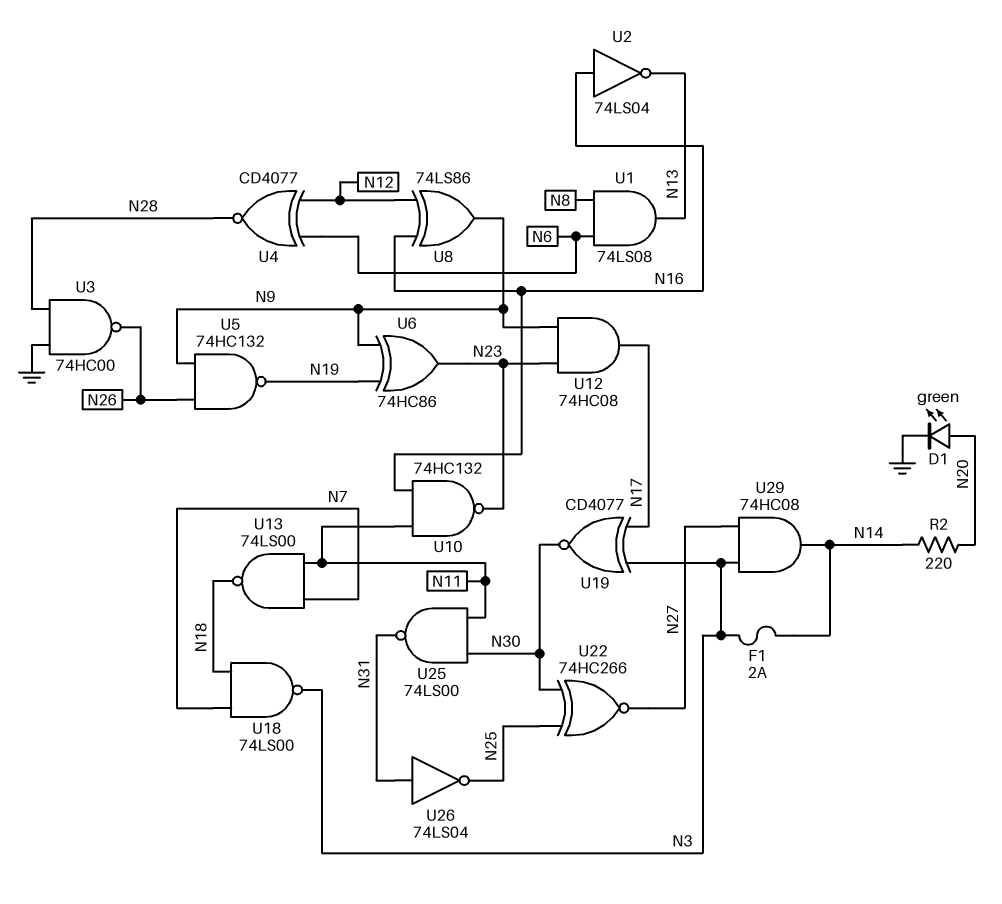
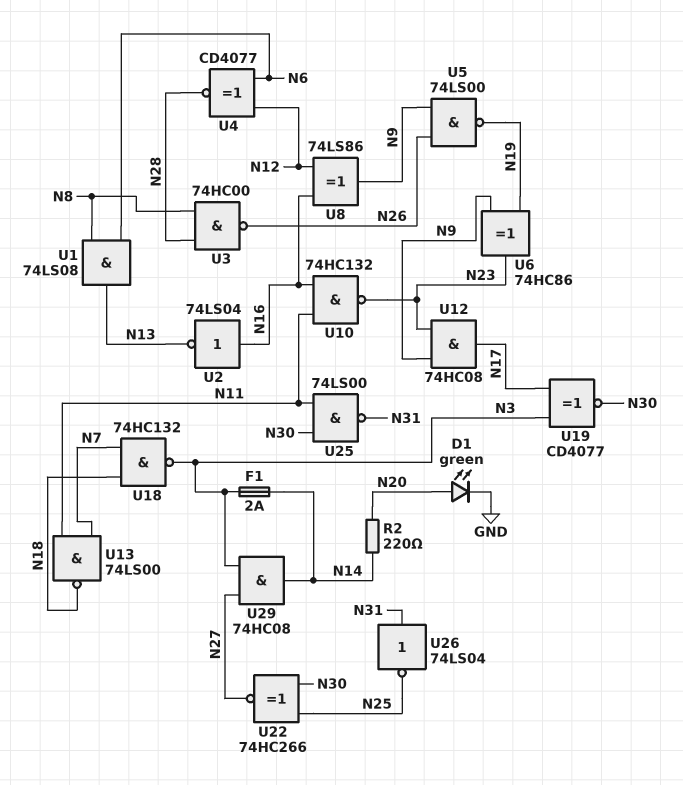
U3: NAND 74HC00 (in GND, in N28, out N26) -> NAND 74HC00 (in N8, in N28, out N26)
U5: NAND 74HC132 (in N9, in N26, out N19) -> NAND 74LS00 (in N9, in N26, out N19)
U18: NAND 74LS00 (in N7, in N18, out N3) -> NAND 74HC132 (in N7, in N18, out N3)

